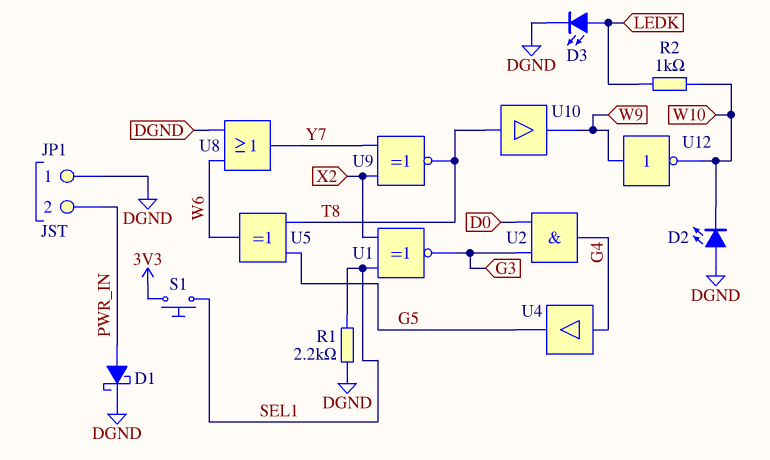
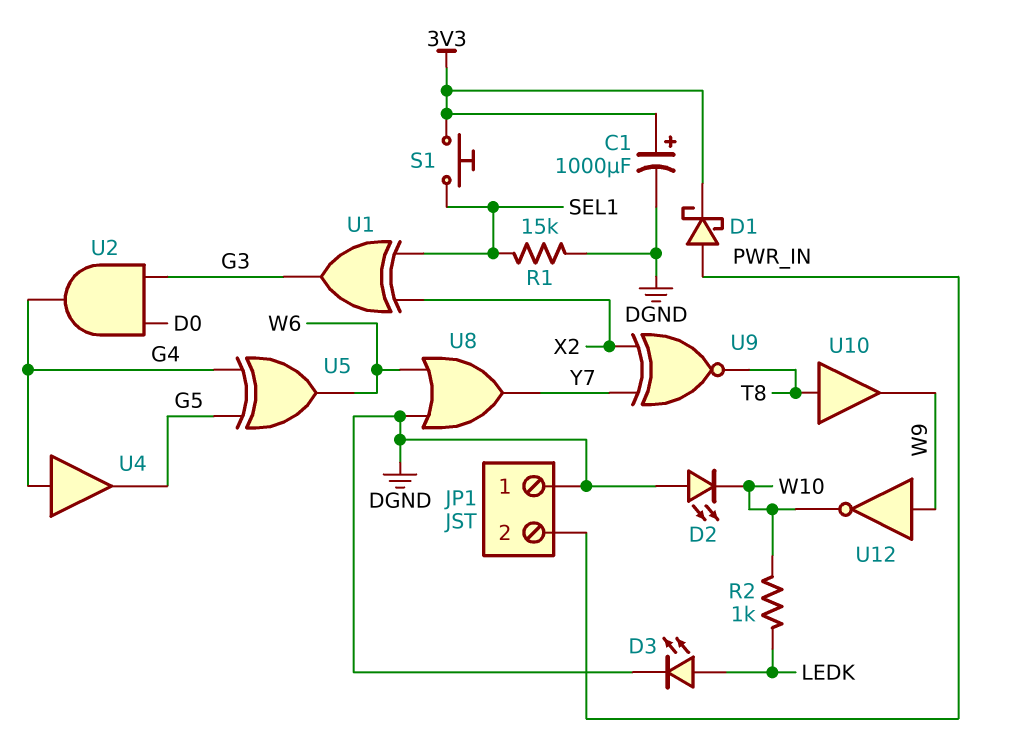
C1: none -> 1000uF (plus 3V3, minus DGND)
D1: schottky (A PWR_IN, K DGND) -> schottky (A PWR_IN, K 3V3)
R1: 2.2k (DGND, SEL1) -> 15k (DGND, SEL1)
U1: XNOR (in SEL1, in X2, out G3) -> XOR (in SEL1, in X2, out G3)
U5: XOR (in G5, in T8, out W6) -> XOR (in G4, in G5, out W6)

